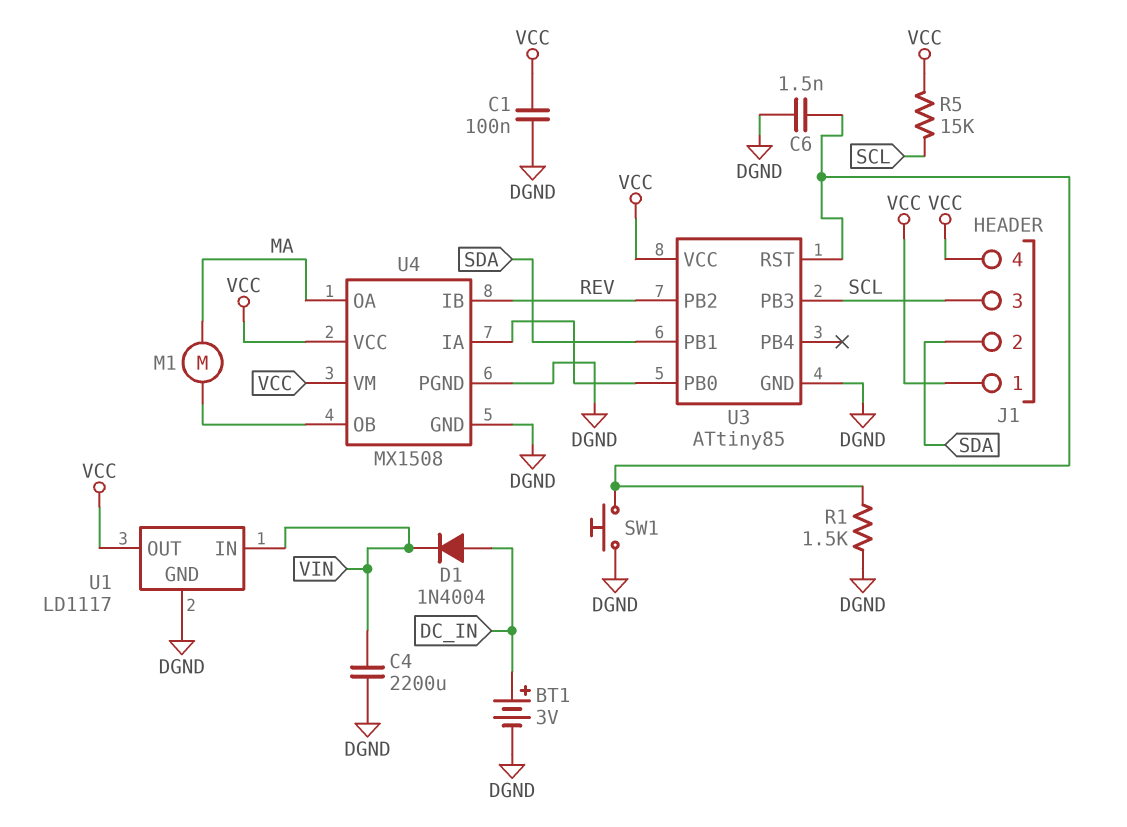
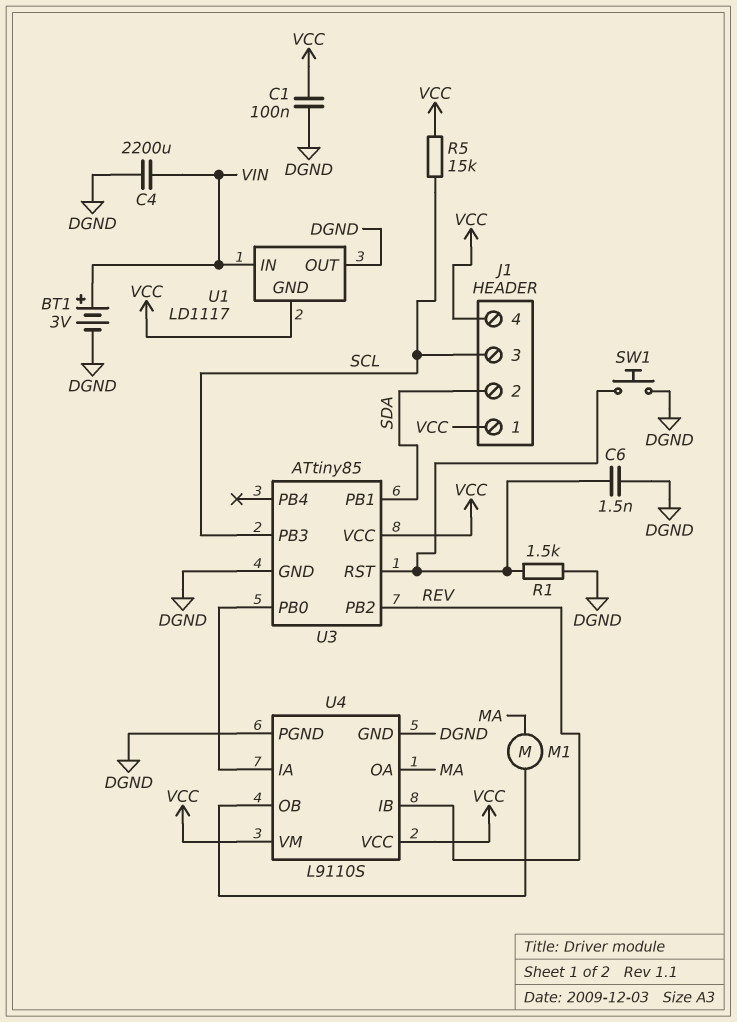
BT1: 3V (plus DC_IN, minus DGND) -> 3V (plus VIN, minus DGND)
D1: diode 1N4004 (A DC_IN, K VIN) -> none
U1 pin GND: DGND -> VCC
U1 pin OUT: VCC -> DGND
U4: MX1508 -> L9110S

